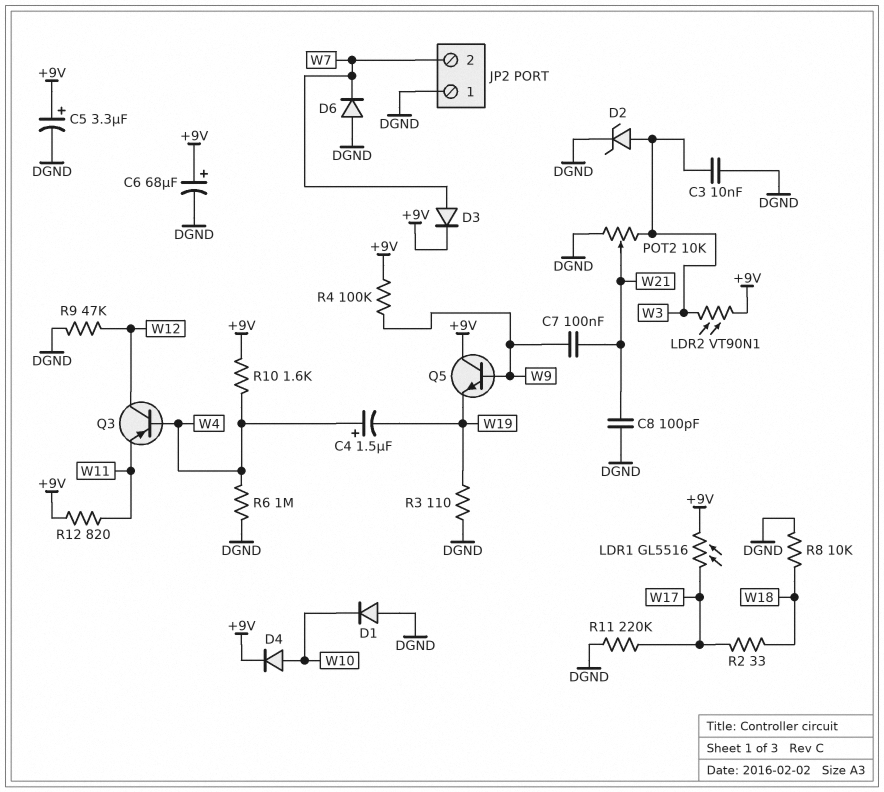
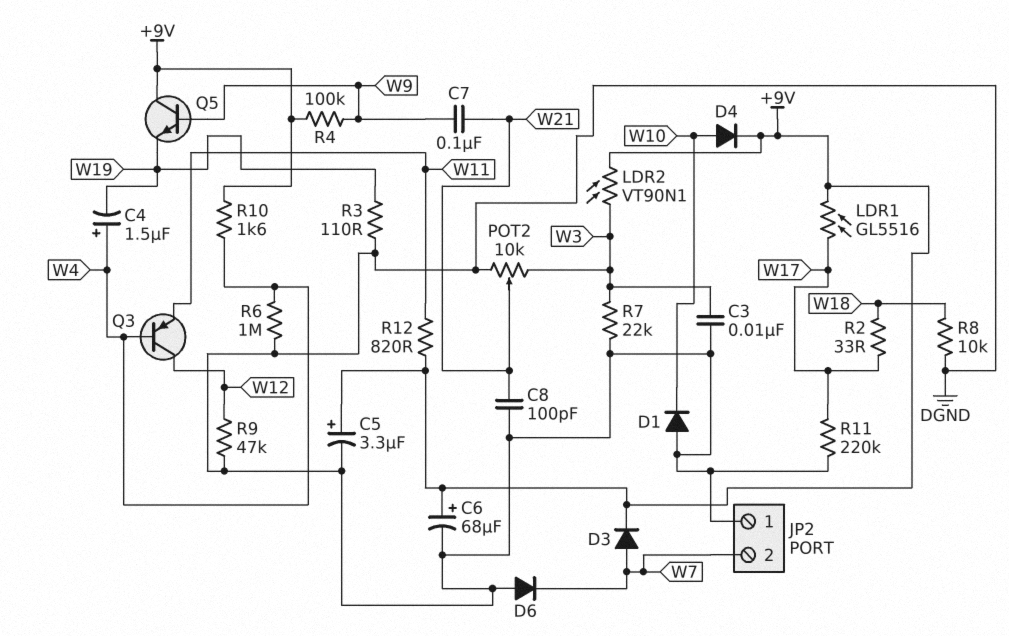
D2: zener (A W3, K DGND) -> none
R7: none -> 22k (DGND, W3)

